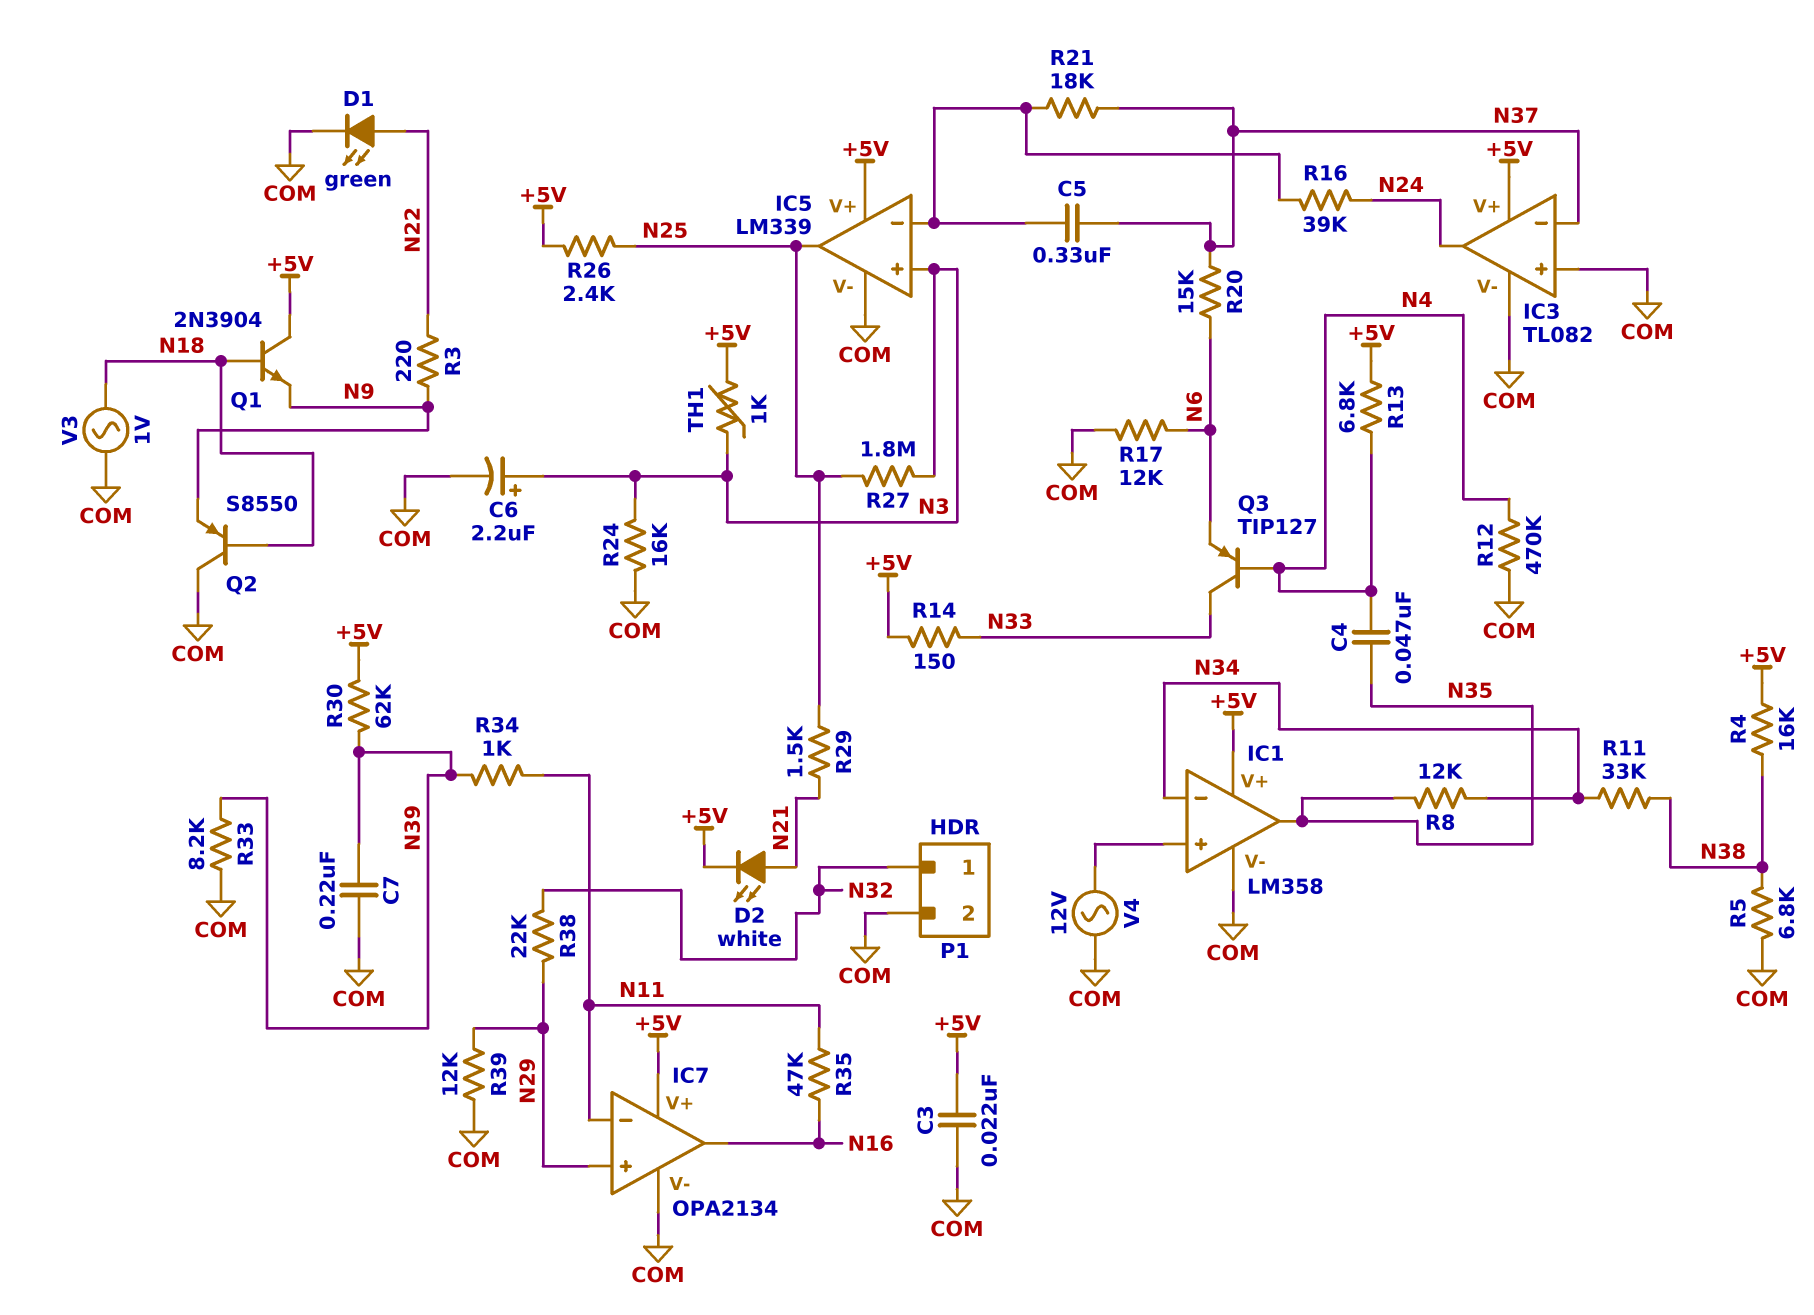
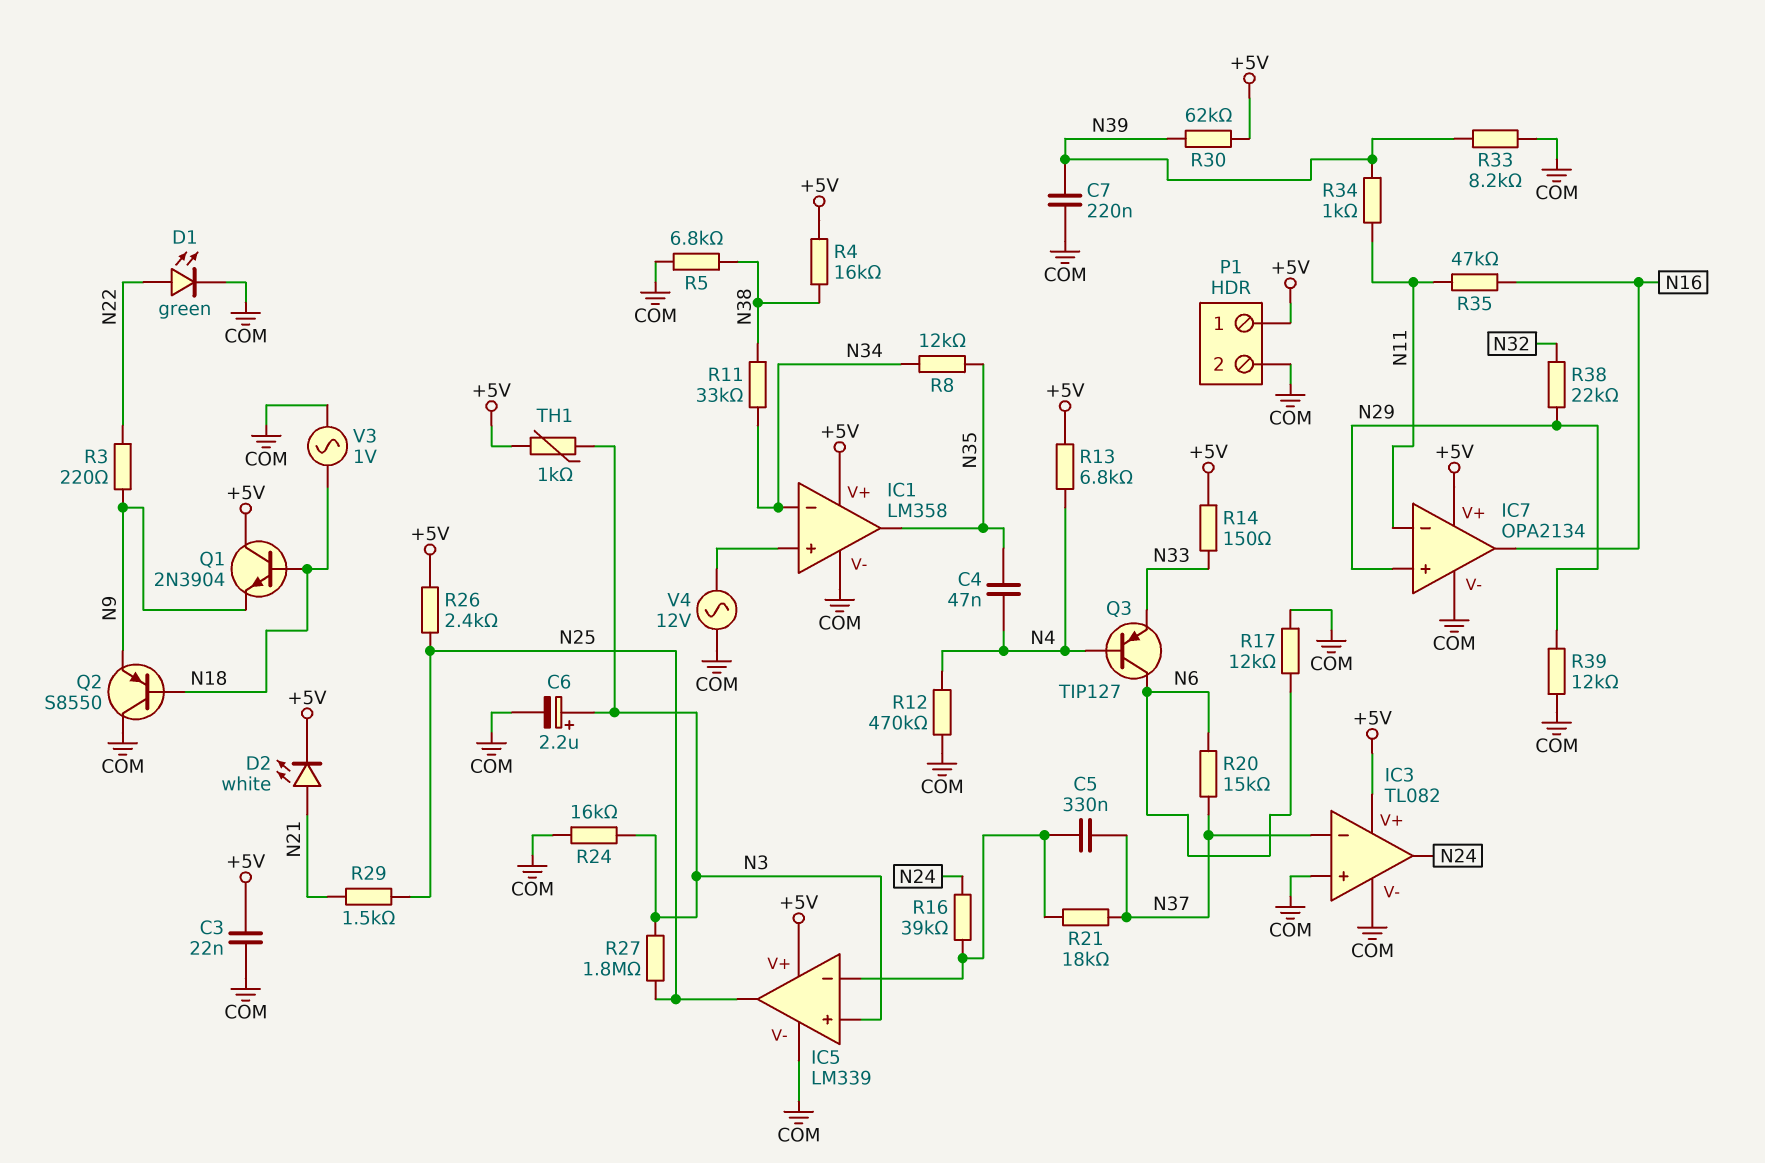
P1 pin 1: N32 -> +5V
Q3: PNP TIP127 (B N4, C N33, E N6) -> PNP TIP127 (B N4, C N6, E N33)

